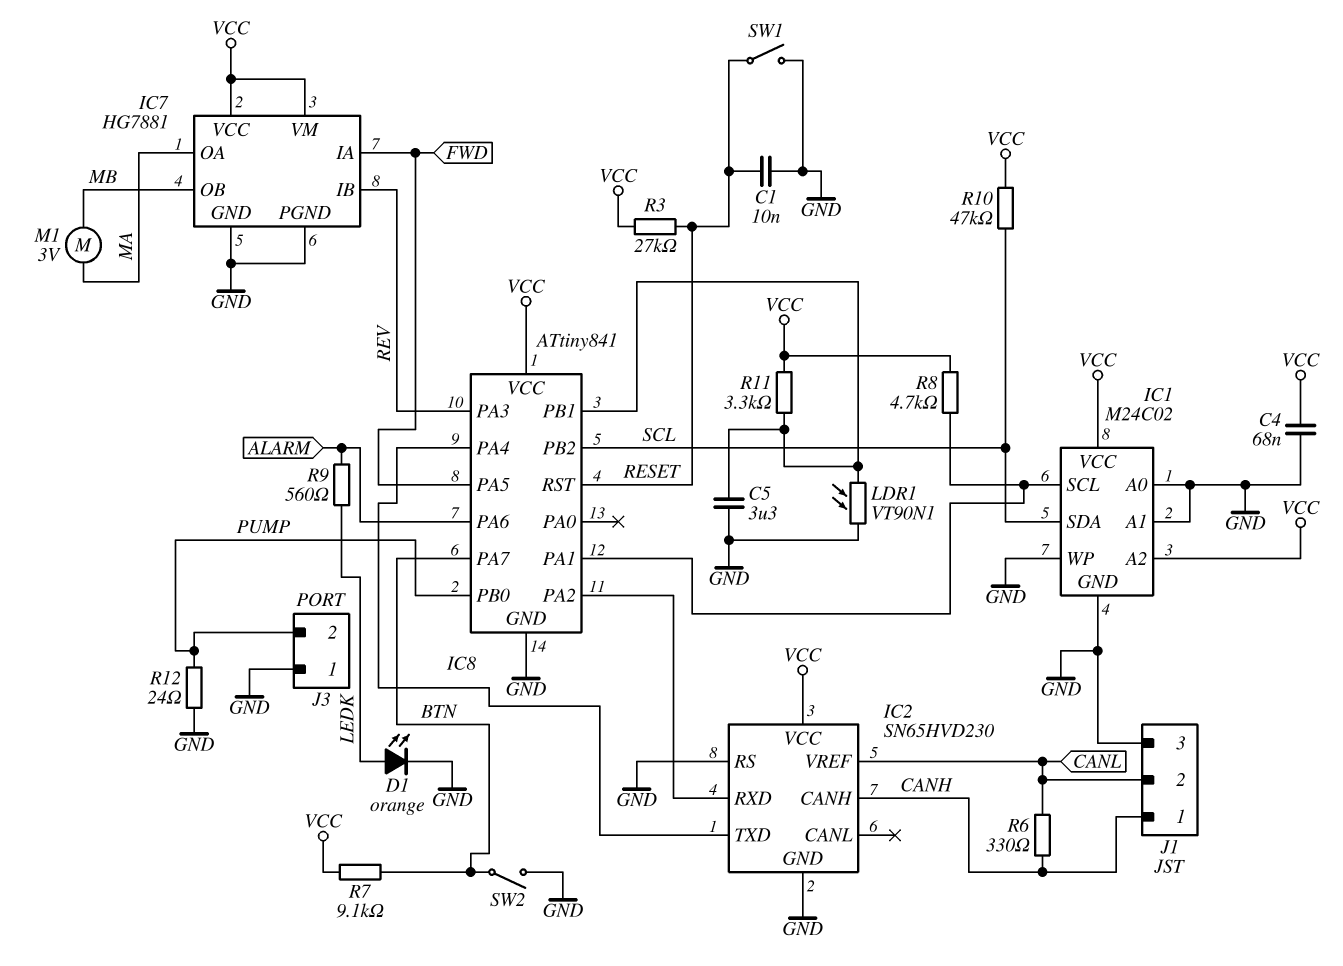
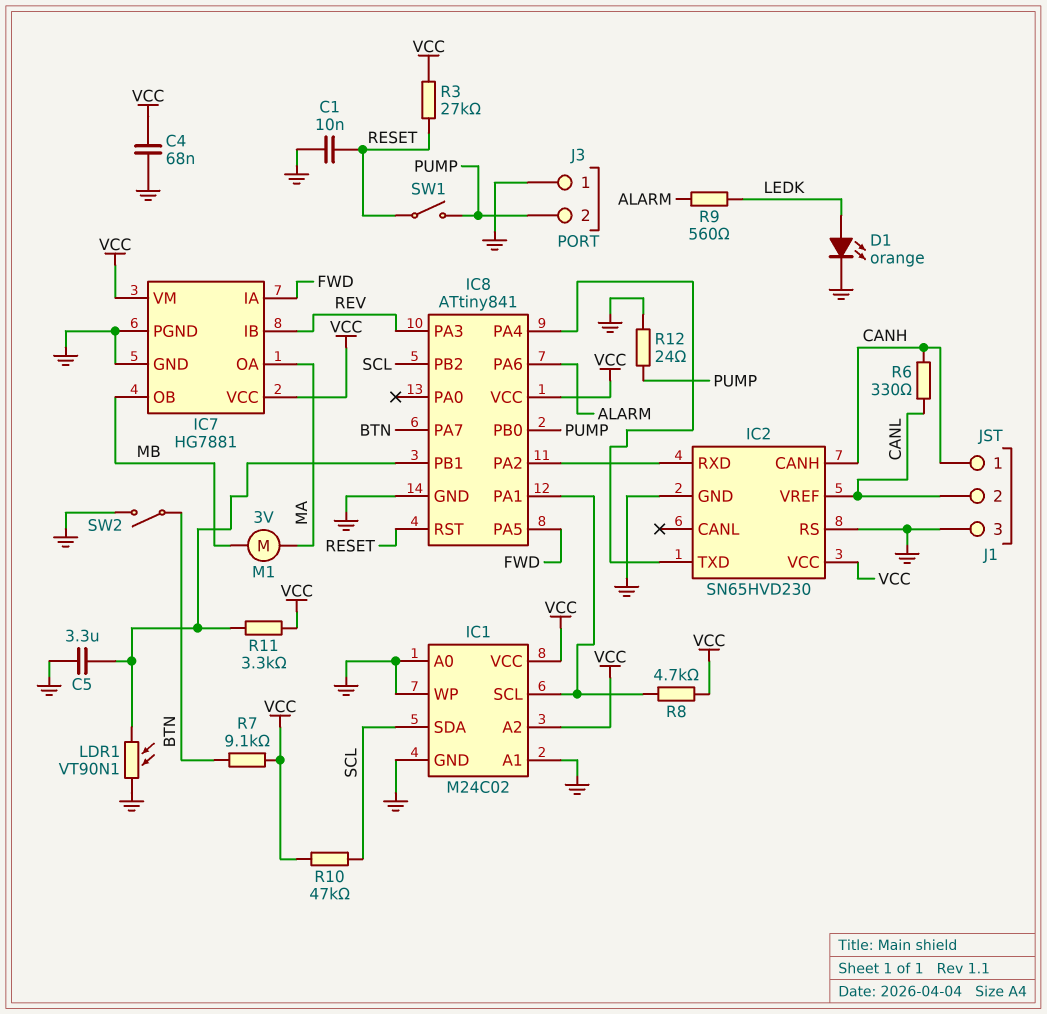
SW1: switch (GND, RESET) -> switch (PUMP, RESET)

